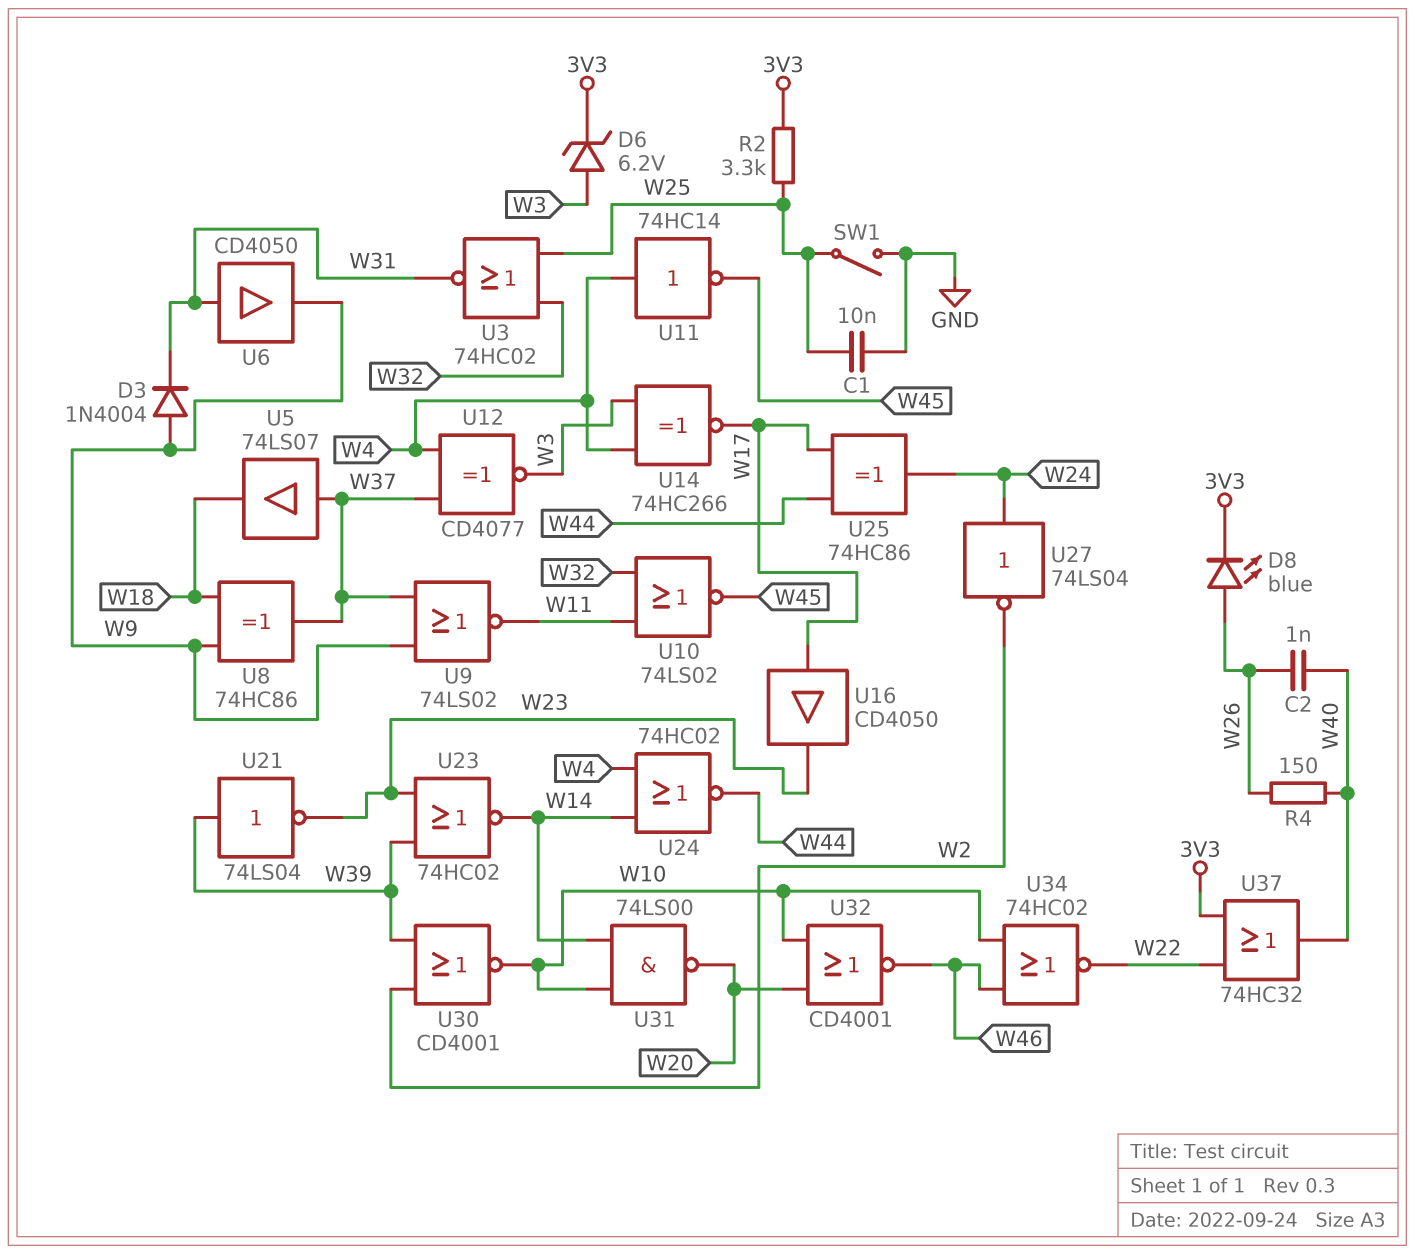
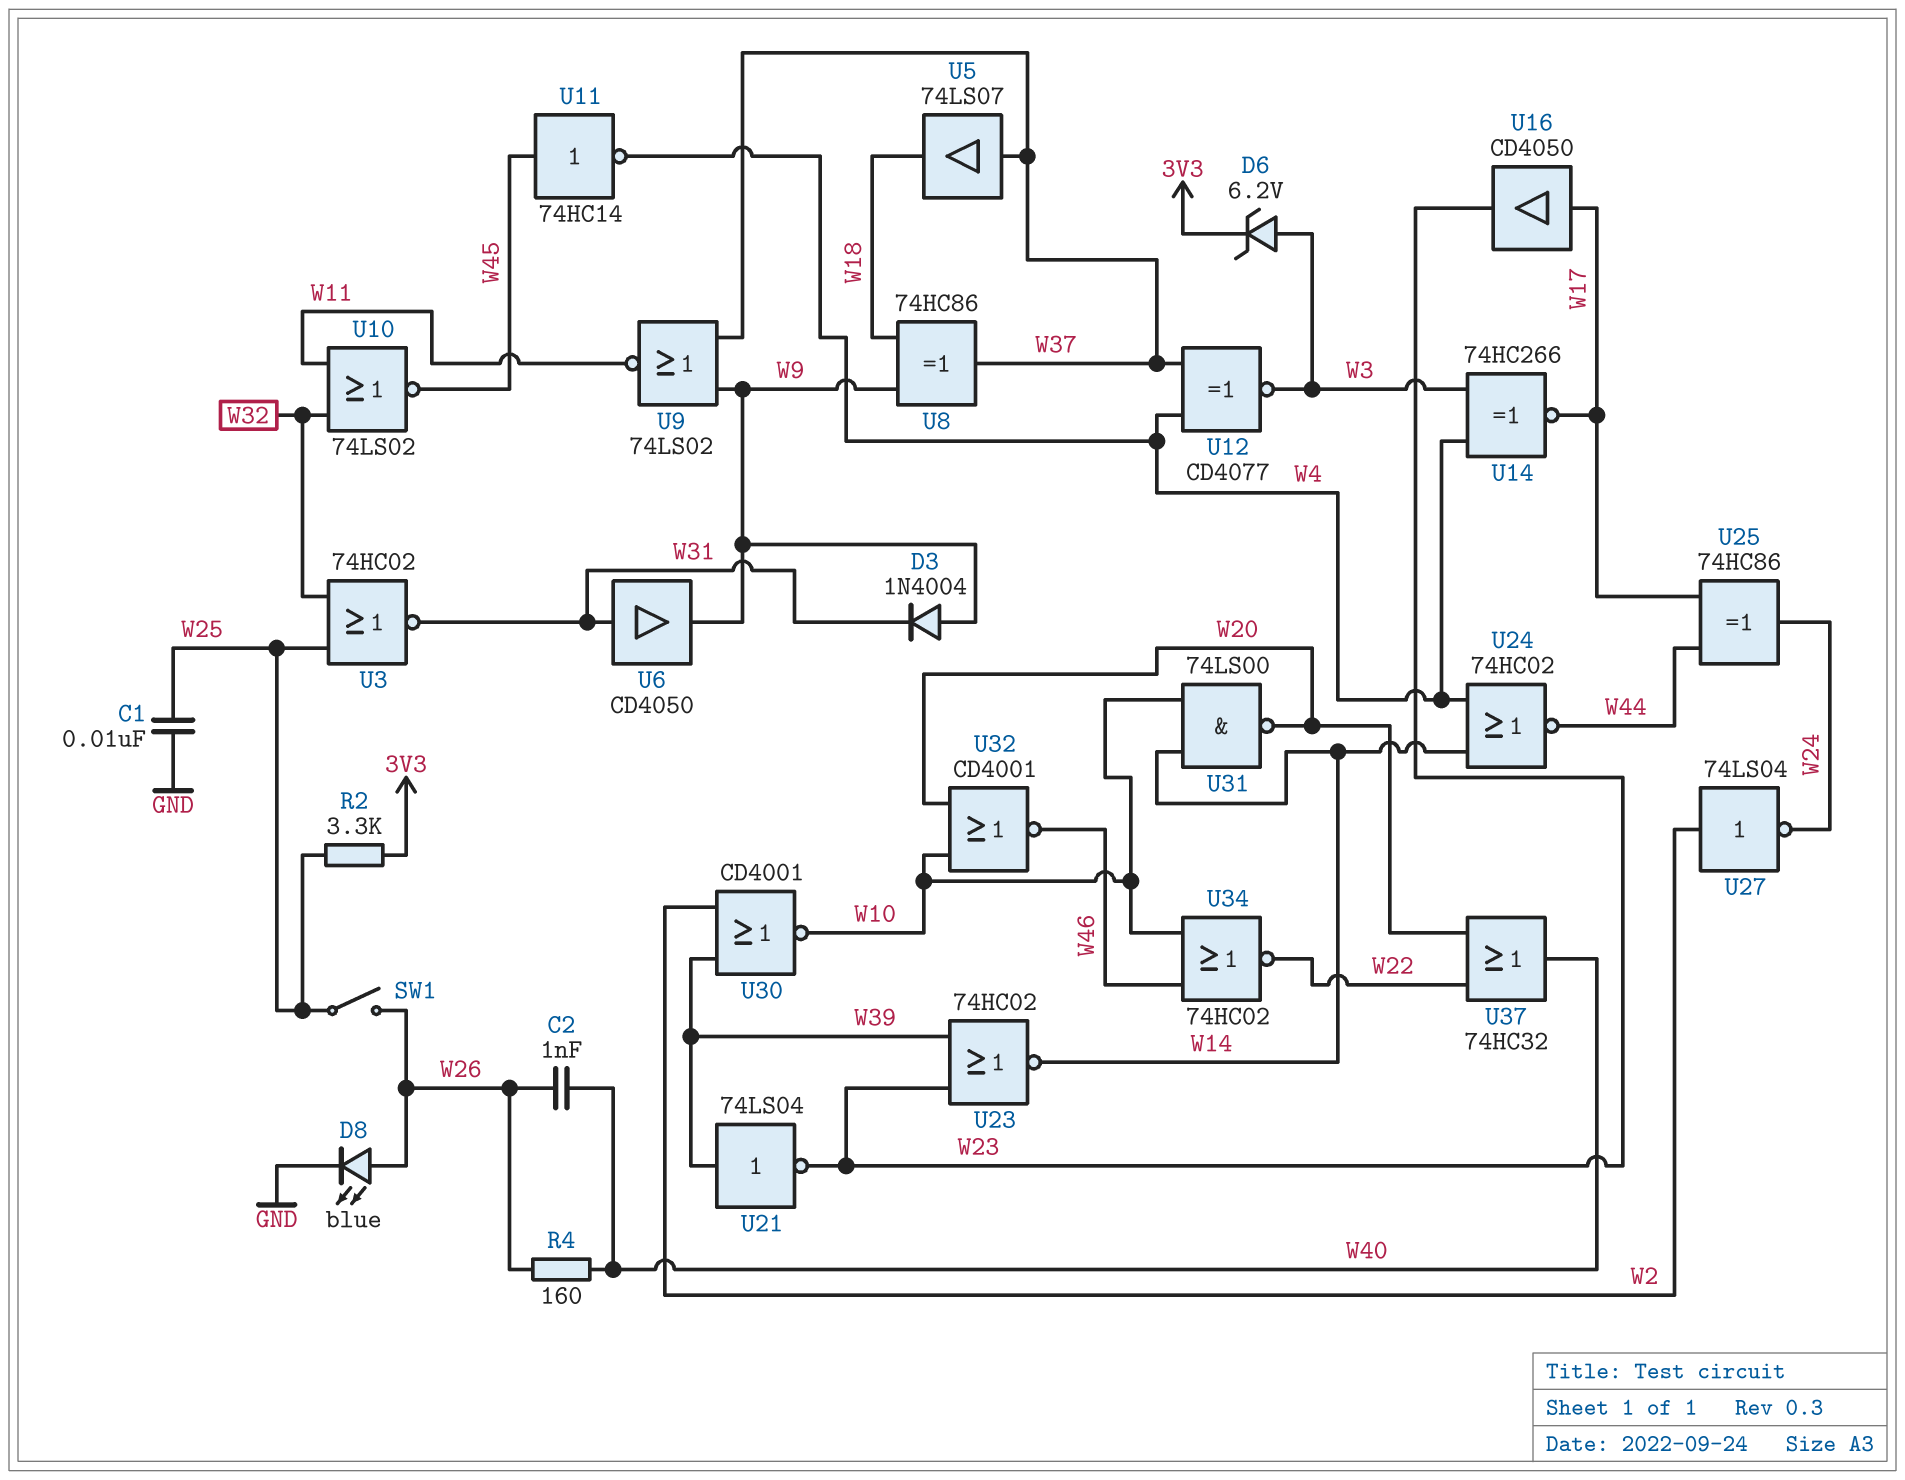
D8: LED blue (A W26, K 3V3) -> LED blue (A W26, K GND)
R4: 150 (W26, W40) -> 160 (W26, W40)
SW1: switch (GND, W25) -> switch (W25, W26)
U11: NOT 74HC14 (in W4, out W45) -> NOT 74HC14 (in W45, out W4)
U27: NOT 74LS04 (in W24, out W2) -> NOT 74LS04 (in W2, out W24)
U37: OR 74HC32 (in 3V3, in W22, out W40) -> OR 74HC32 (in W20, in W22, out W40)

